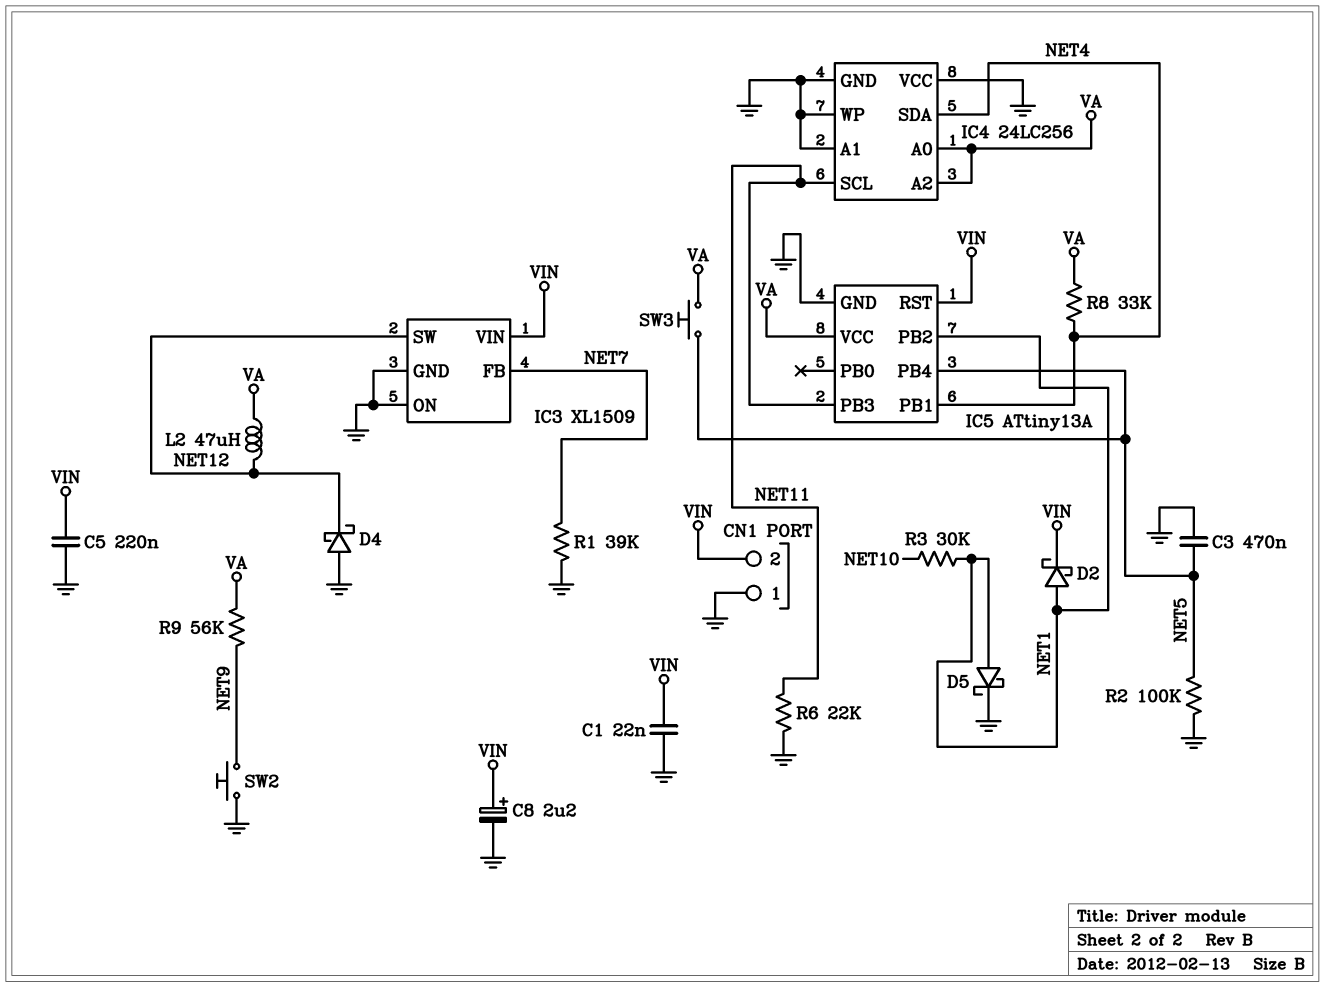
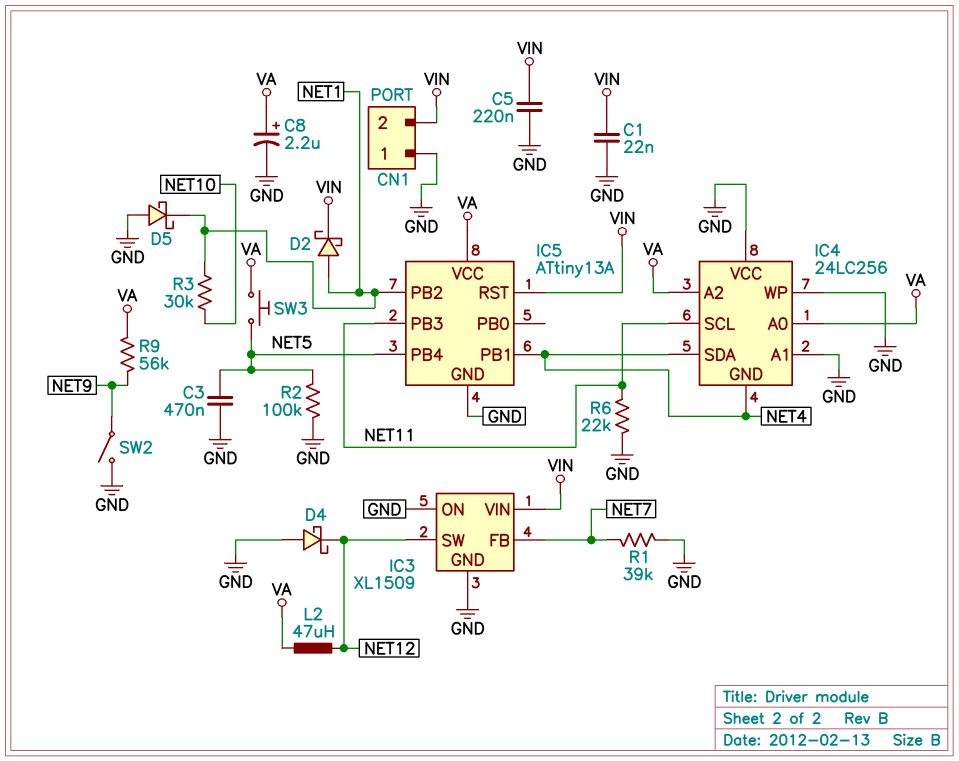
C8: 2.2uF (plus VIN, minus GND) -> 2.2uF (plus VA, minus GND)
D5: schottky (A NET1, K GND) -> schottky (A GND, K NET1)
IC4 pin GND: GND -> NET4
R8: 33k (NET4, VA) -> none
SW2: button (GND, NET9) -> switch (GND, NET9)

